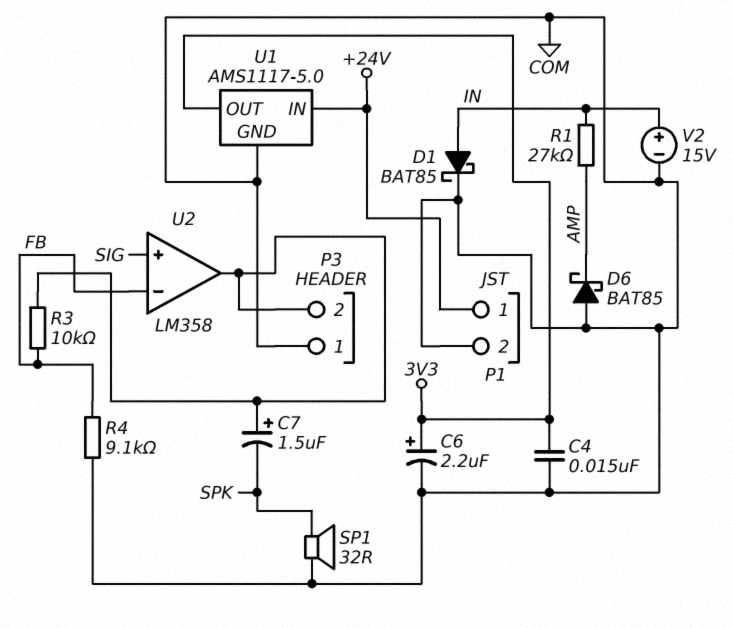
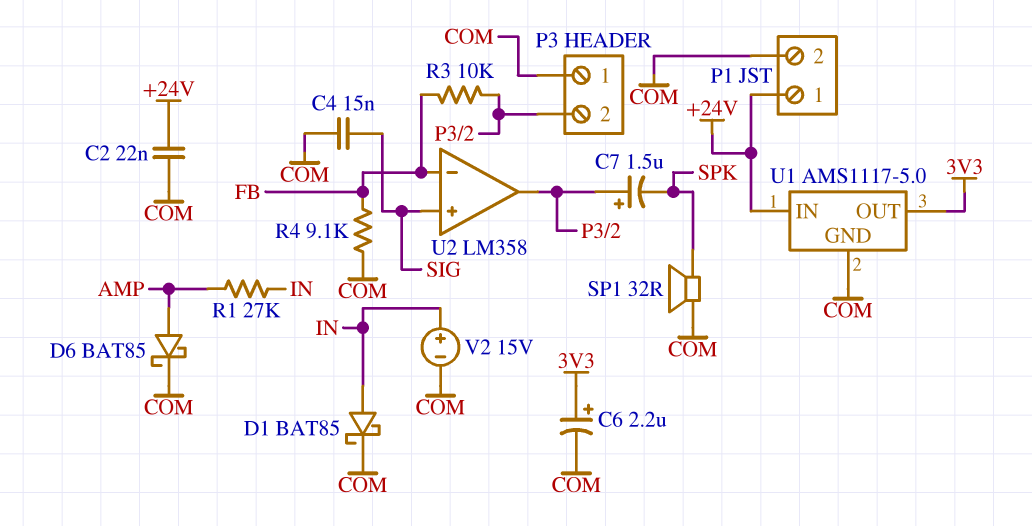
C2: none -> 22nF (+24V, COM)
C4: 15nF (3V3, COM) -> 15nF (COM, SIG)
D6: schottky BAT85 (A COM, K AMP) -> schottky BAT85 (A AMP, K COM)

